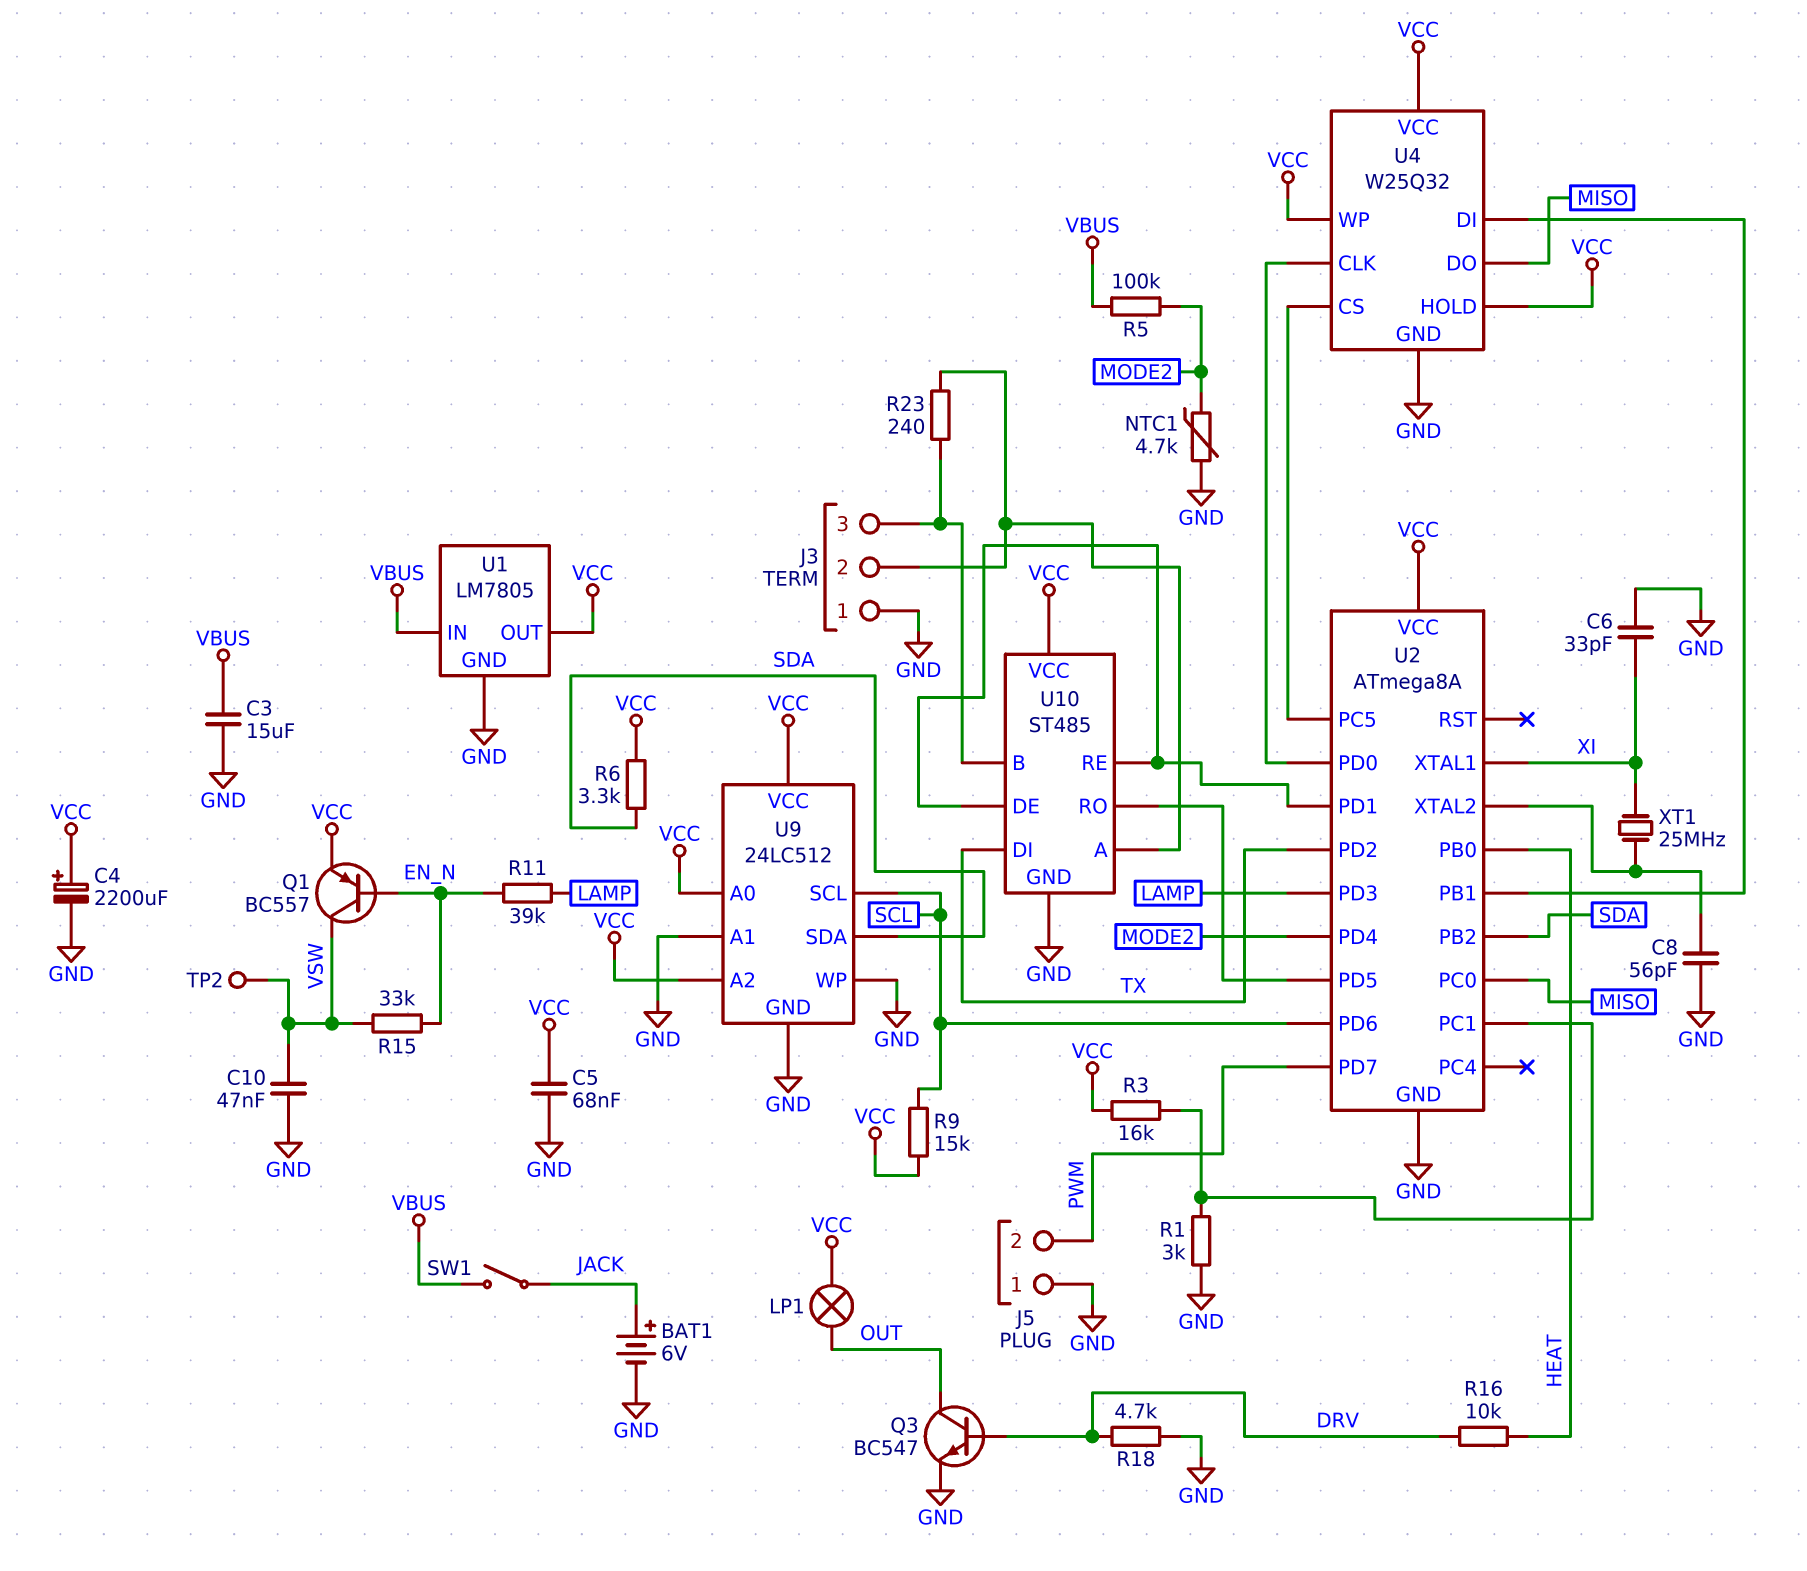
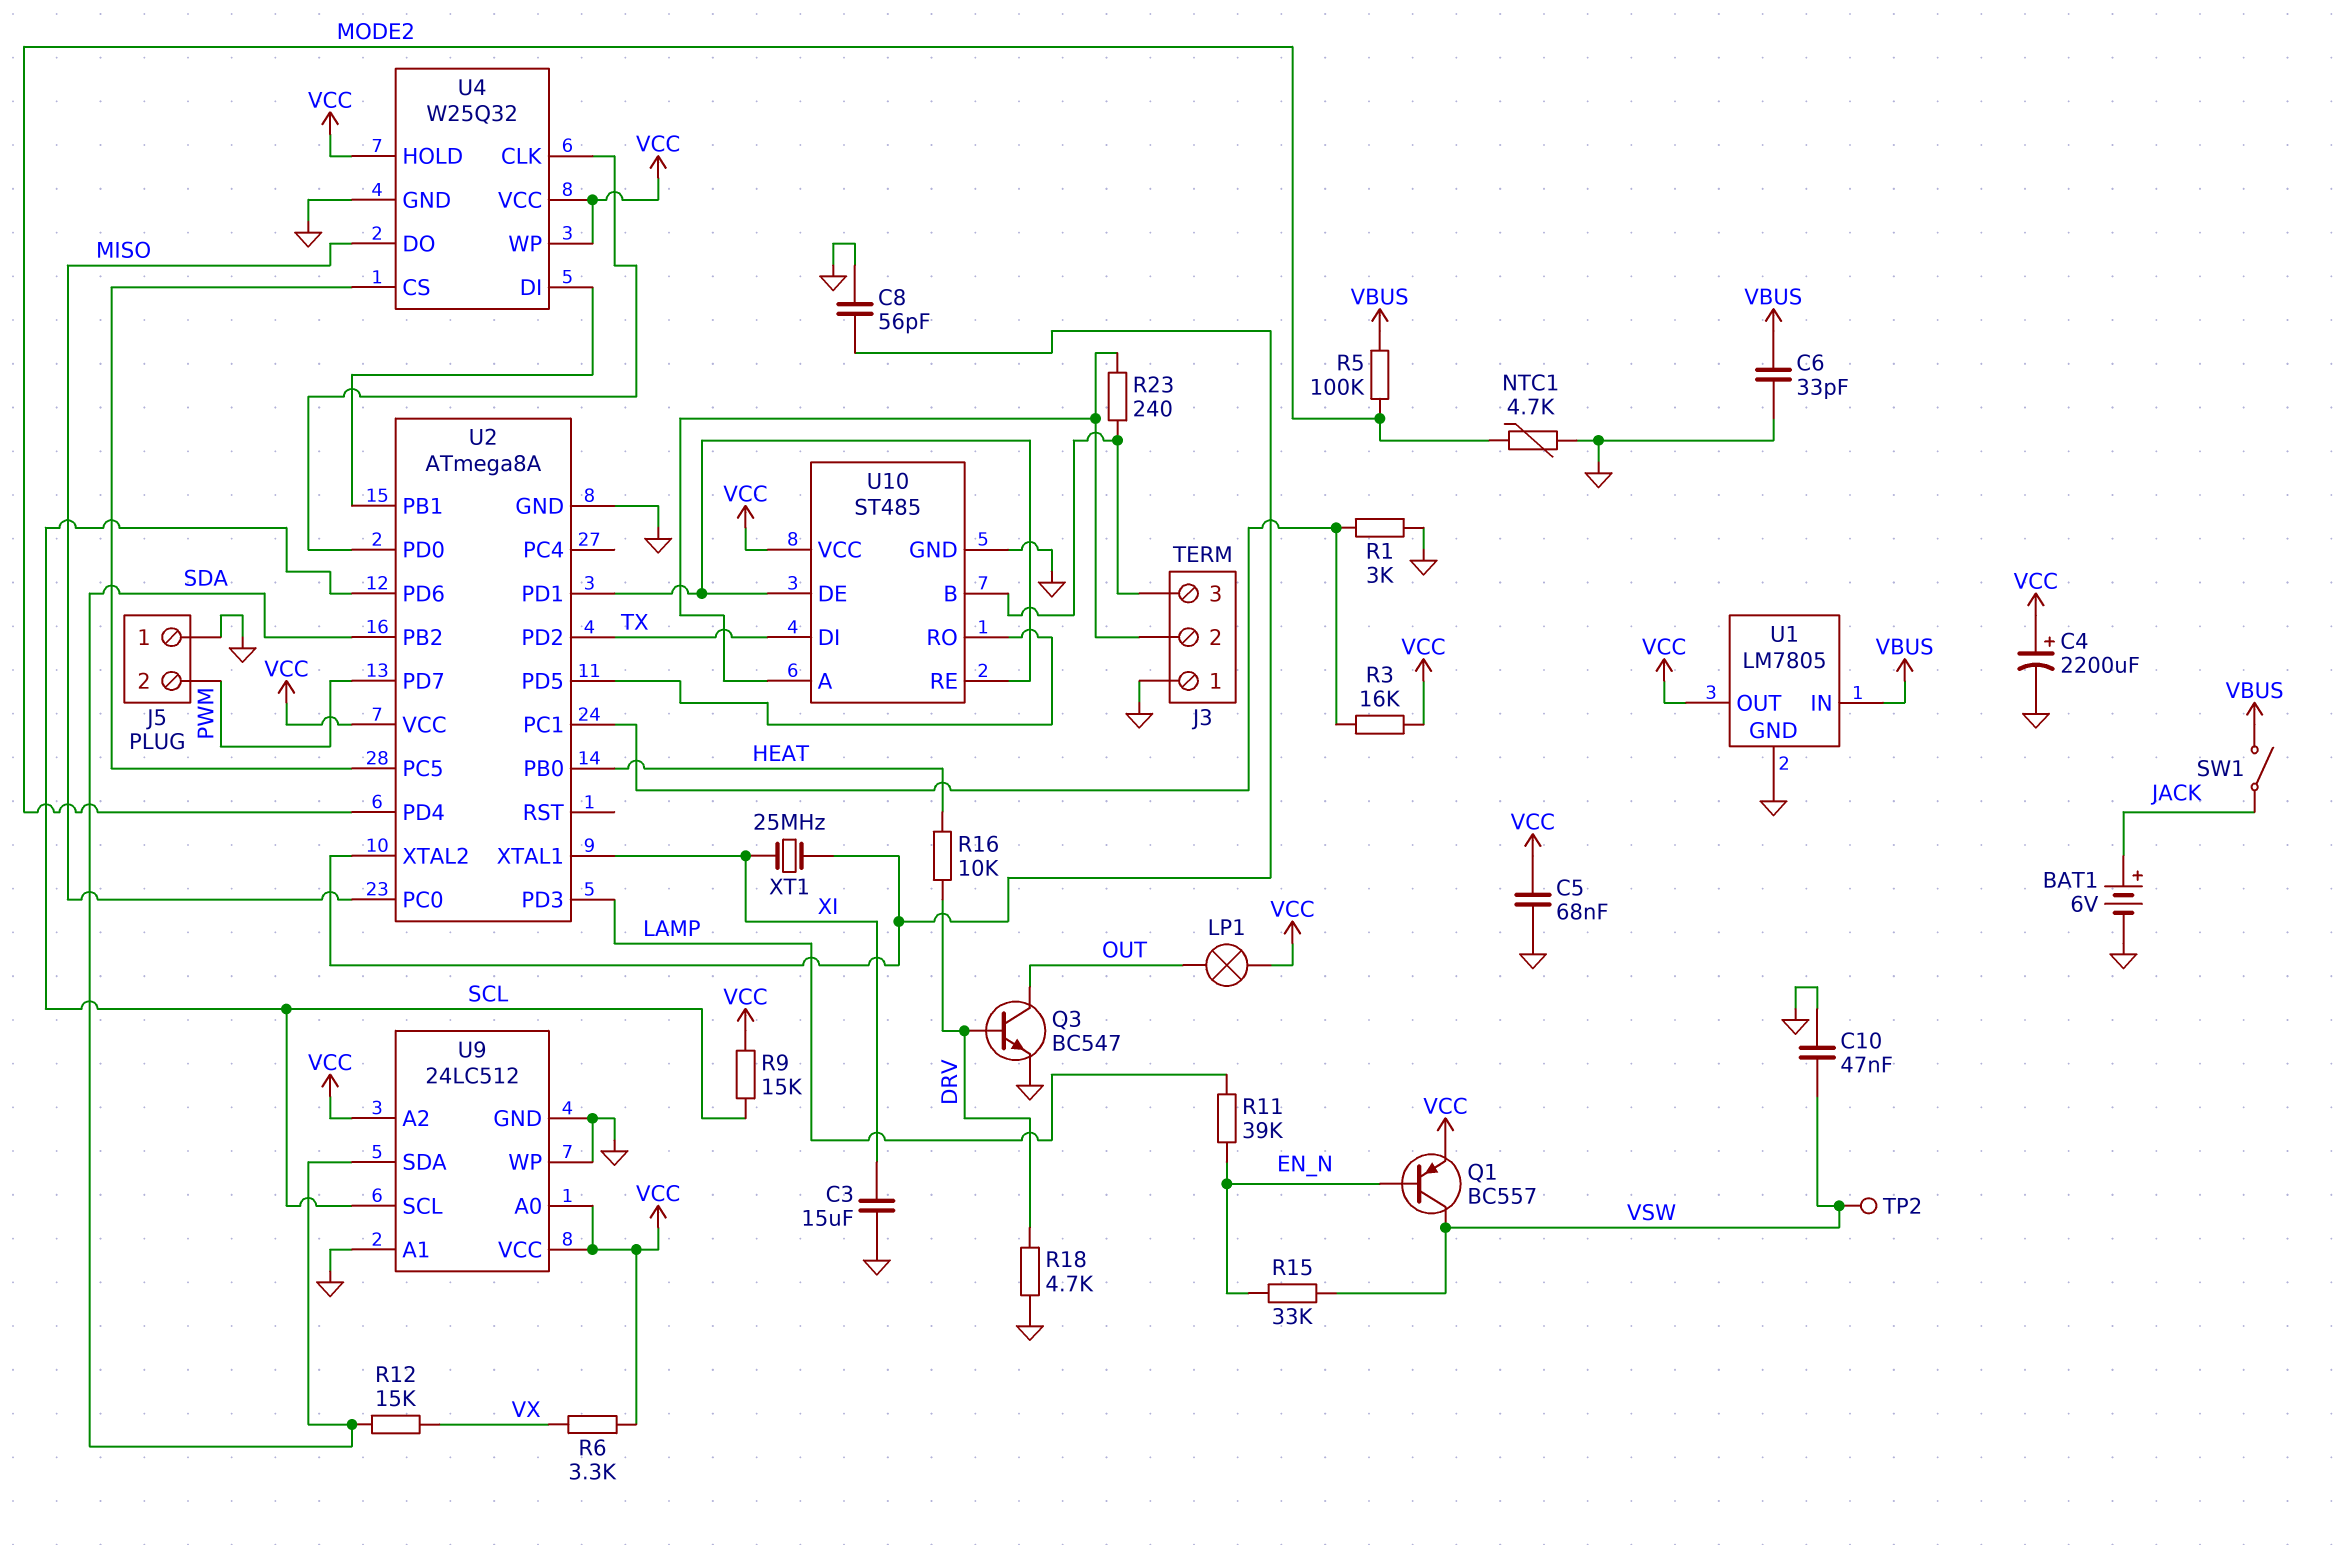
C3: 15uF (GND, VBUS) -> 15uF (GND, XI)
C6: 33pF (GND, XI) -> 33pF (GND, VBUS)
R6: 3.3k (SDA, VCC) -> 3.3k (VCC, VX)
R12: none -> 15k (SDA, VX)

